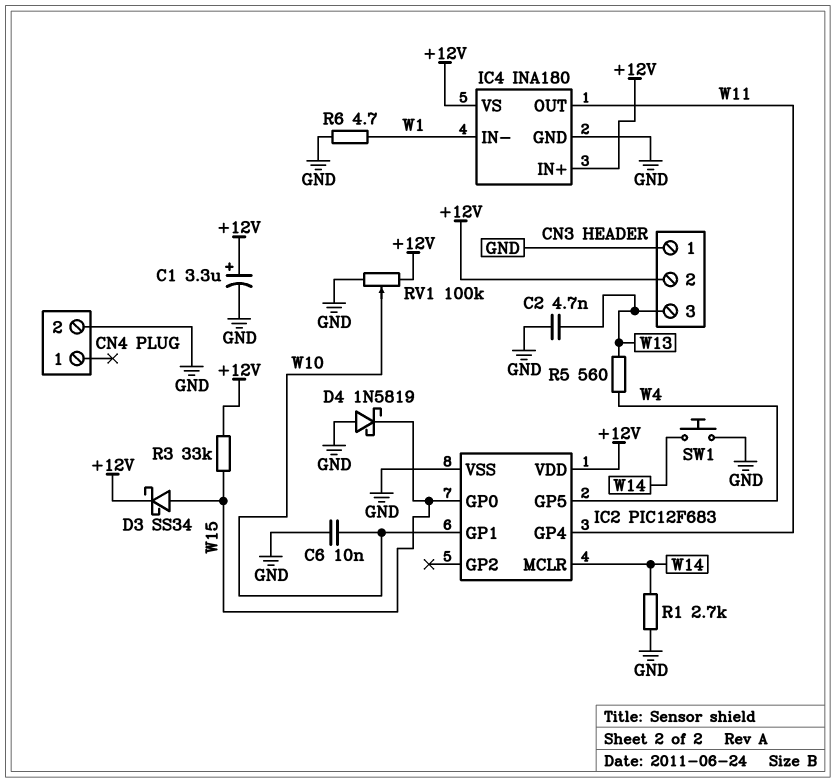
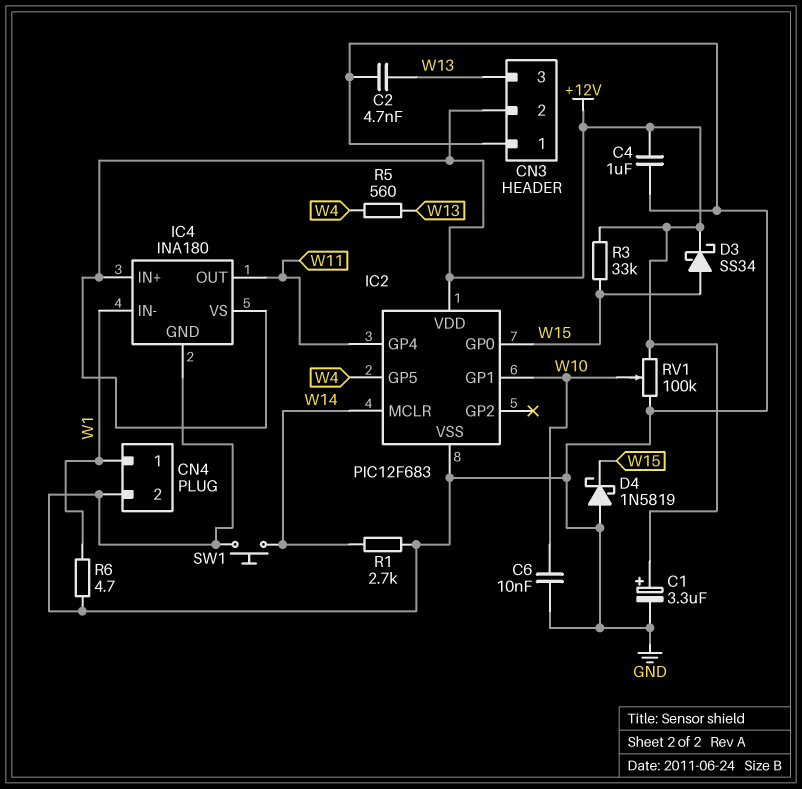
C4: none -> 1uF (+12V, GND)
CN4 pin 1: none -> W1

